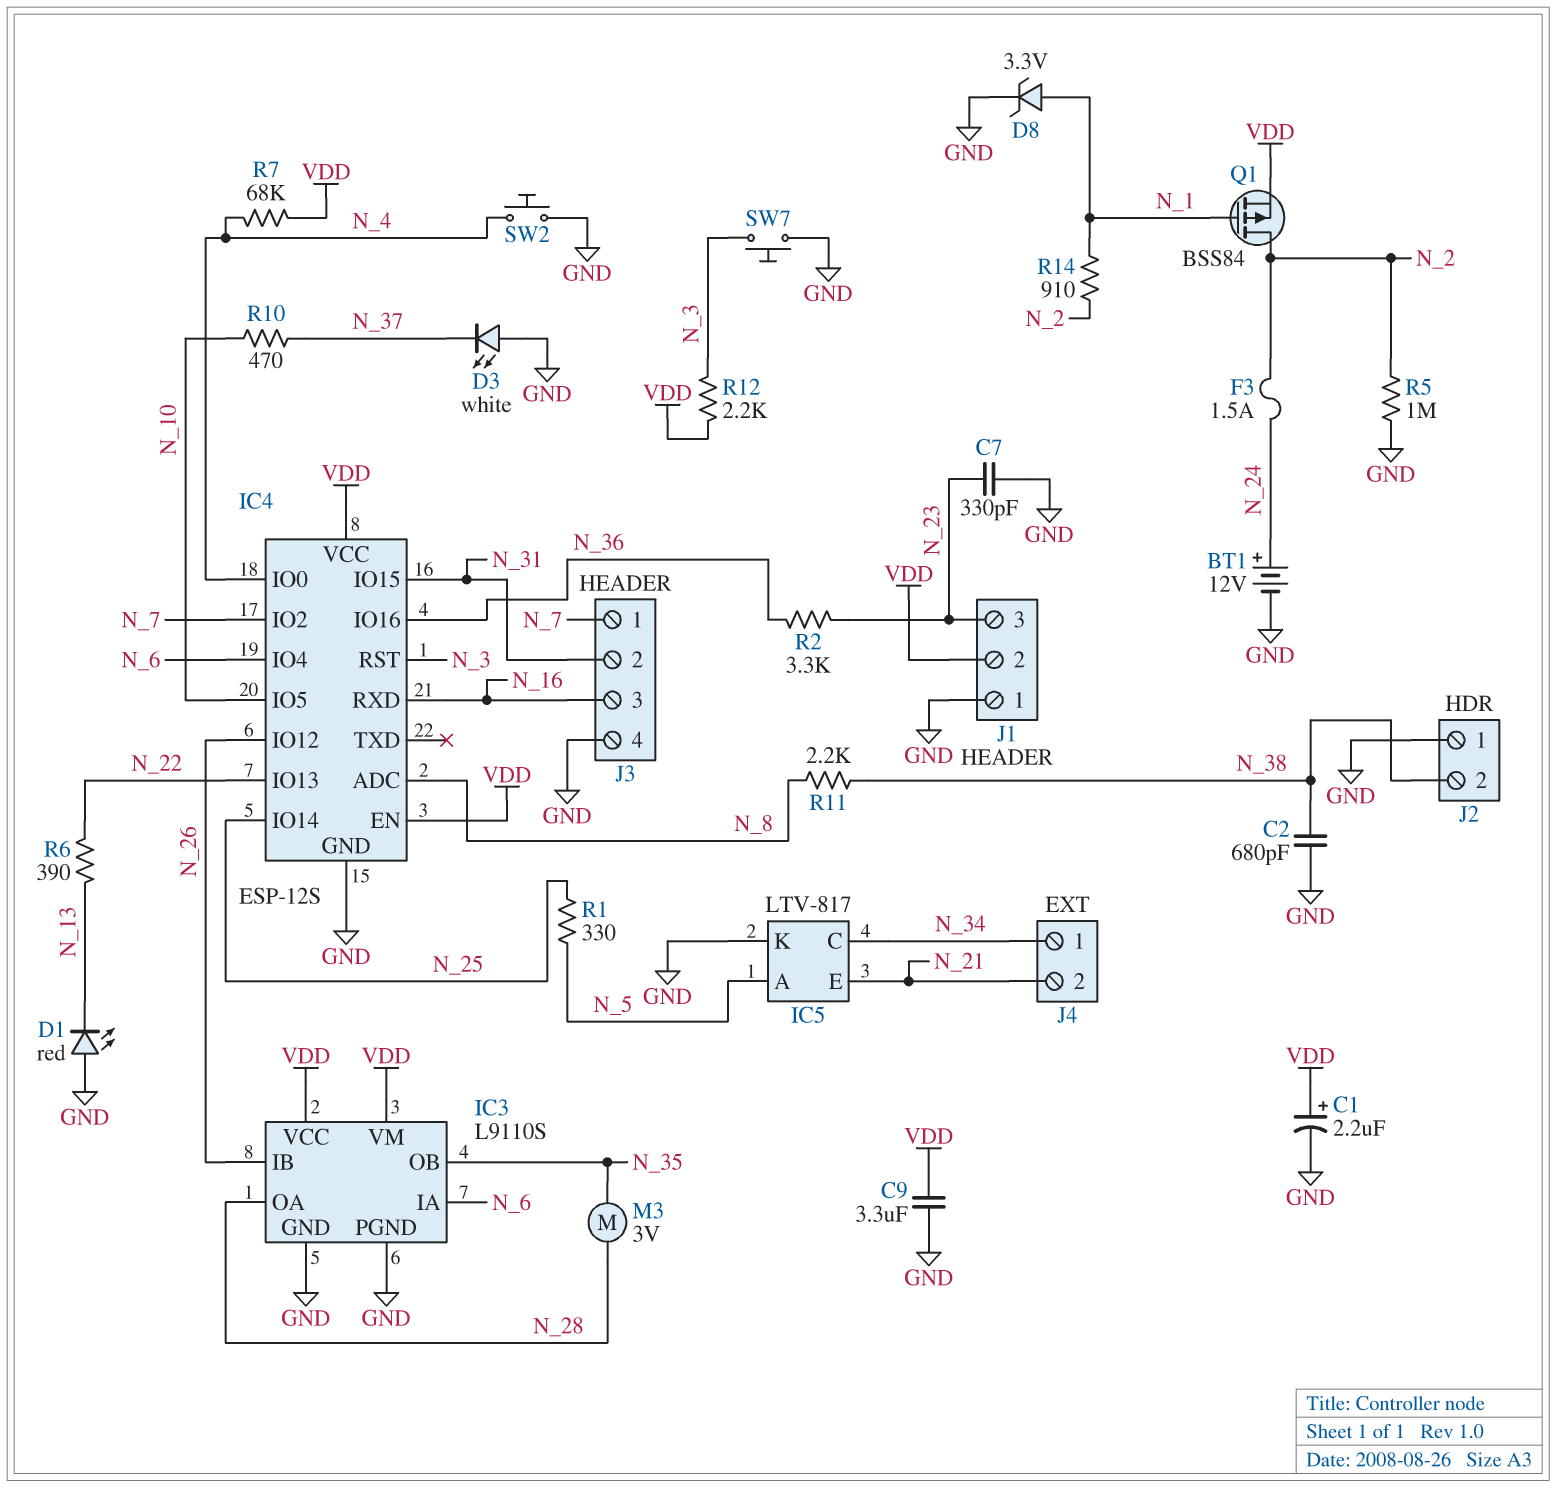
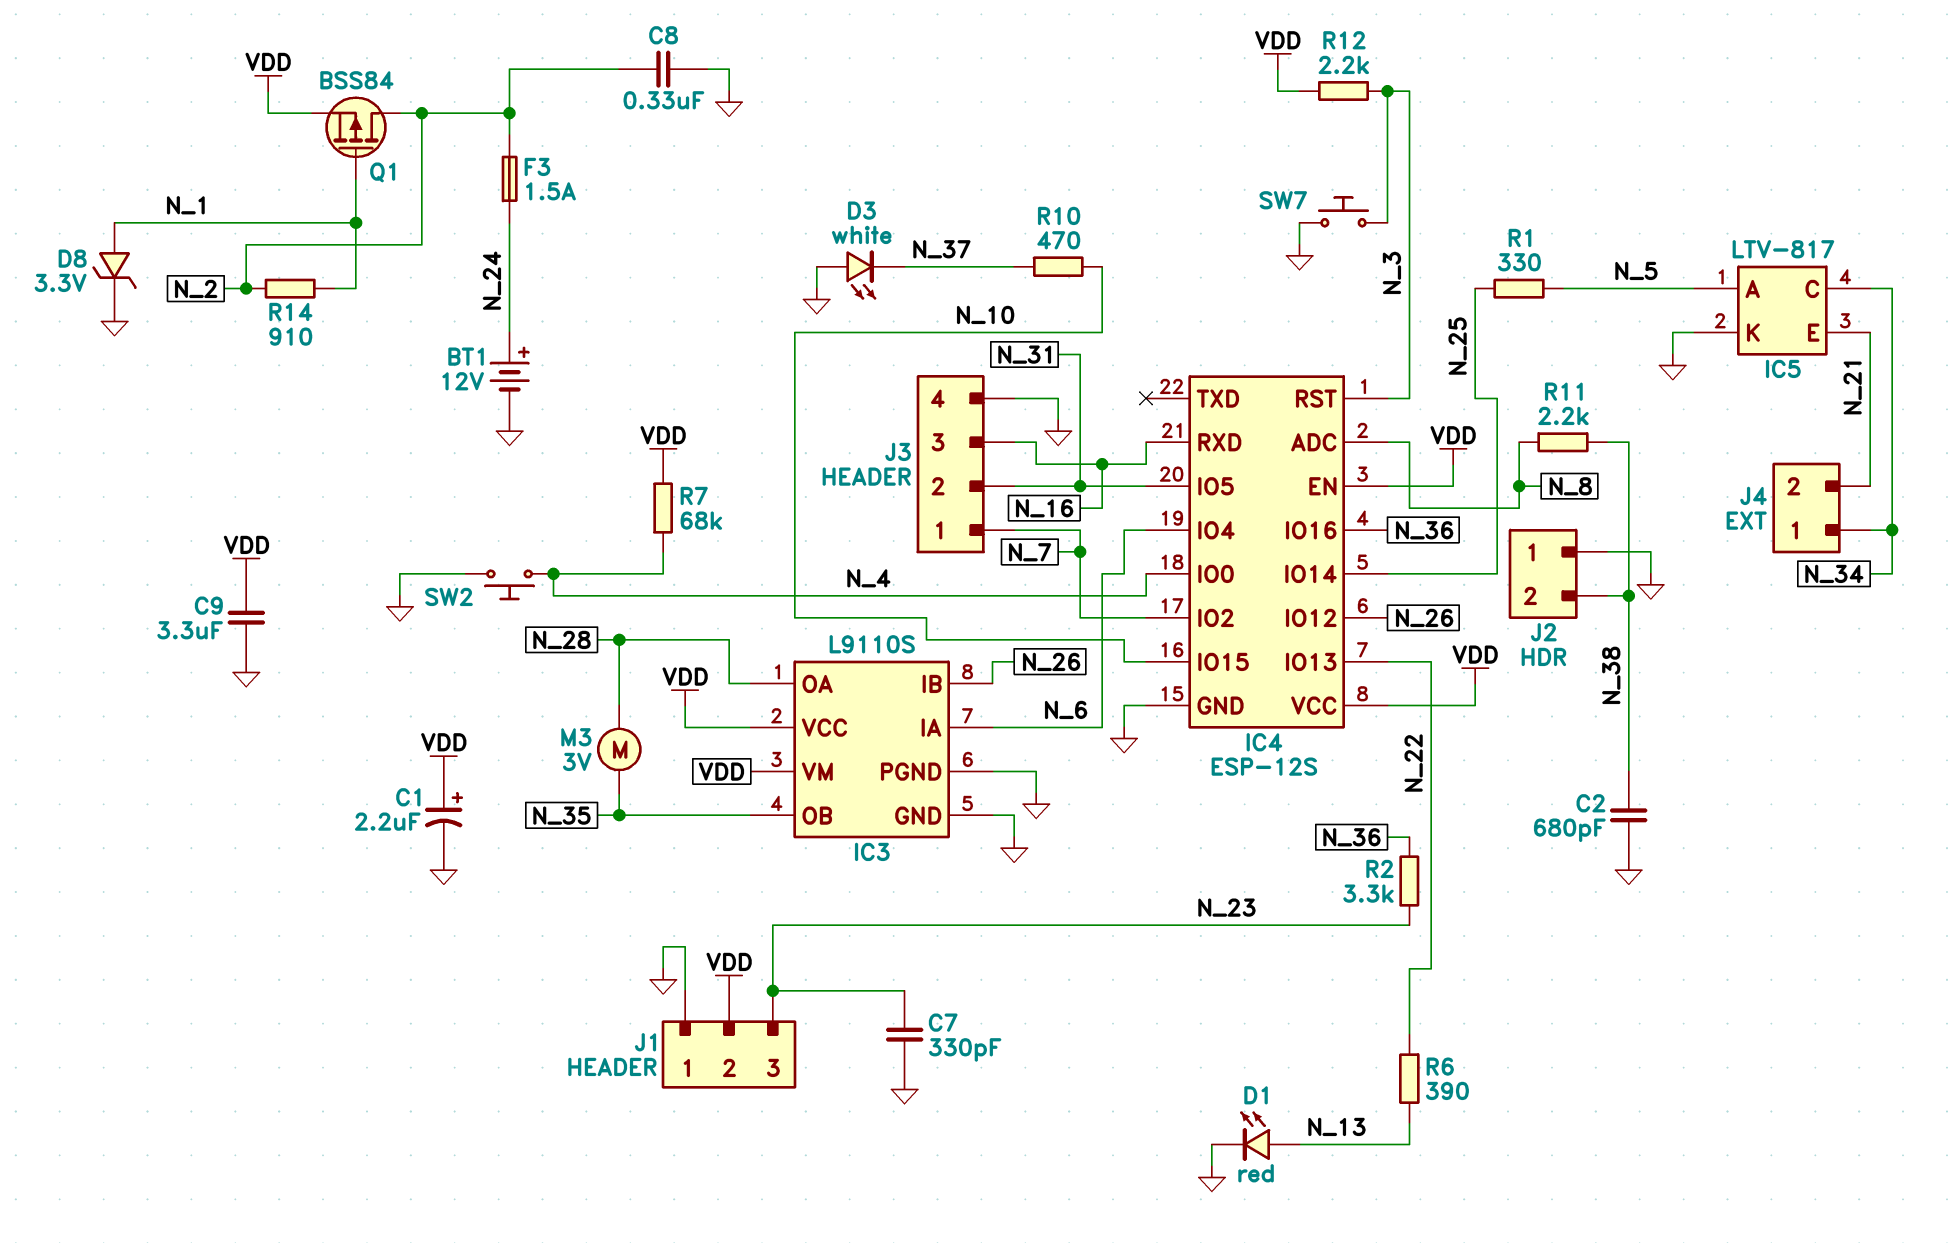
C8: none -> 330nF (GND, N_2)
D1: LED red (A GND, K N_13) -> LED red (A N_13, K GND)
IC4 pin IO5: N_10 -> N_31
IC4 pin IO15: N_31 -> N_10
R5: 1M (GND, N_2) -> none

